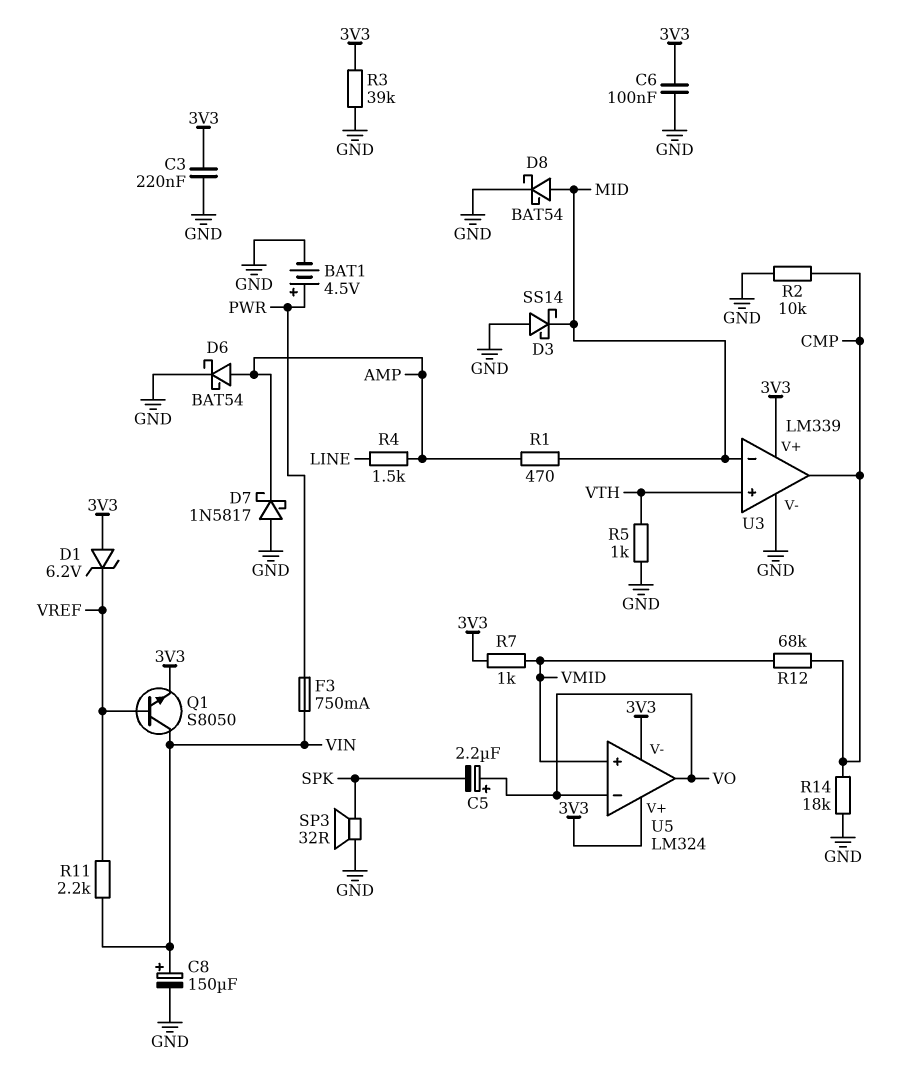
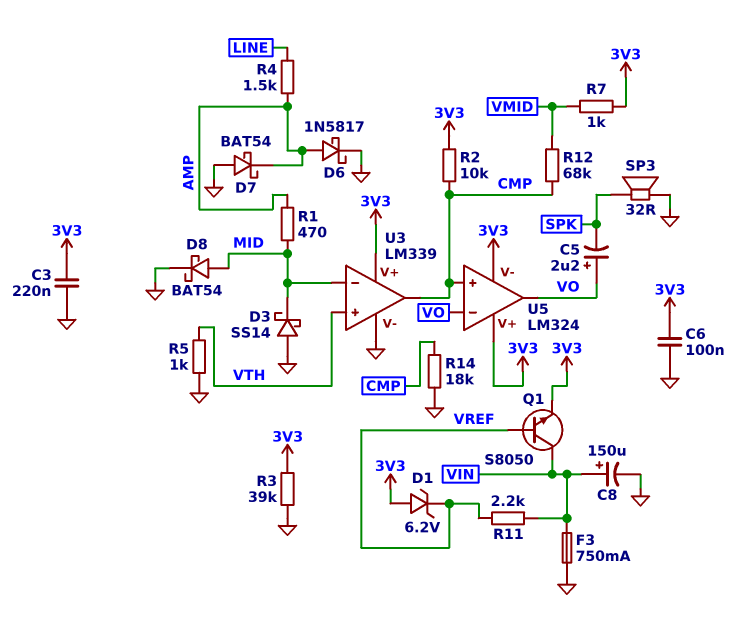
BAT1: 4.5V (plus PWR, minus GND) -> none
D6: schottky BAT54 (A AMP, K GND) -> schottky 1N5817 (A AMP, K GND)
D7: schottky 1N5817 (A GND, K AMP) -> schottky BAT54 (A GND, K AMP)
F3: 750mA (PWR, VIN) -> 750mA (GND, VIN)
R2: 10k (CMP, GND) -> 10k (3V3, CMP)
U5 pin in+: VMID -> CMP

